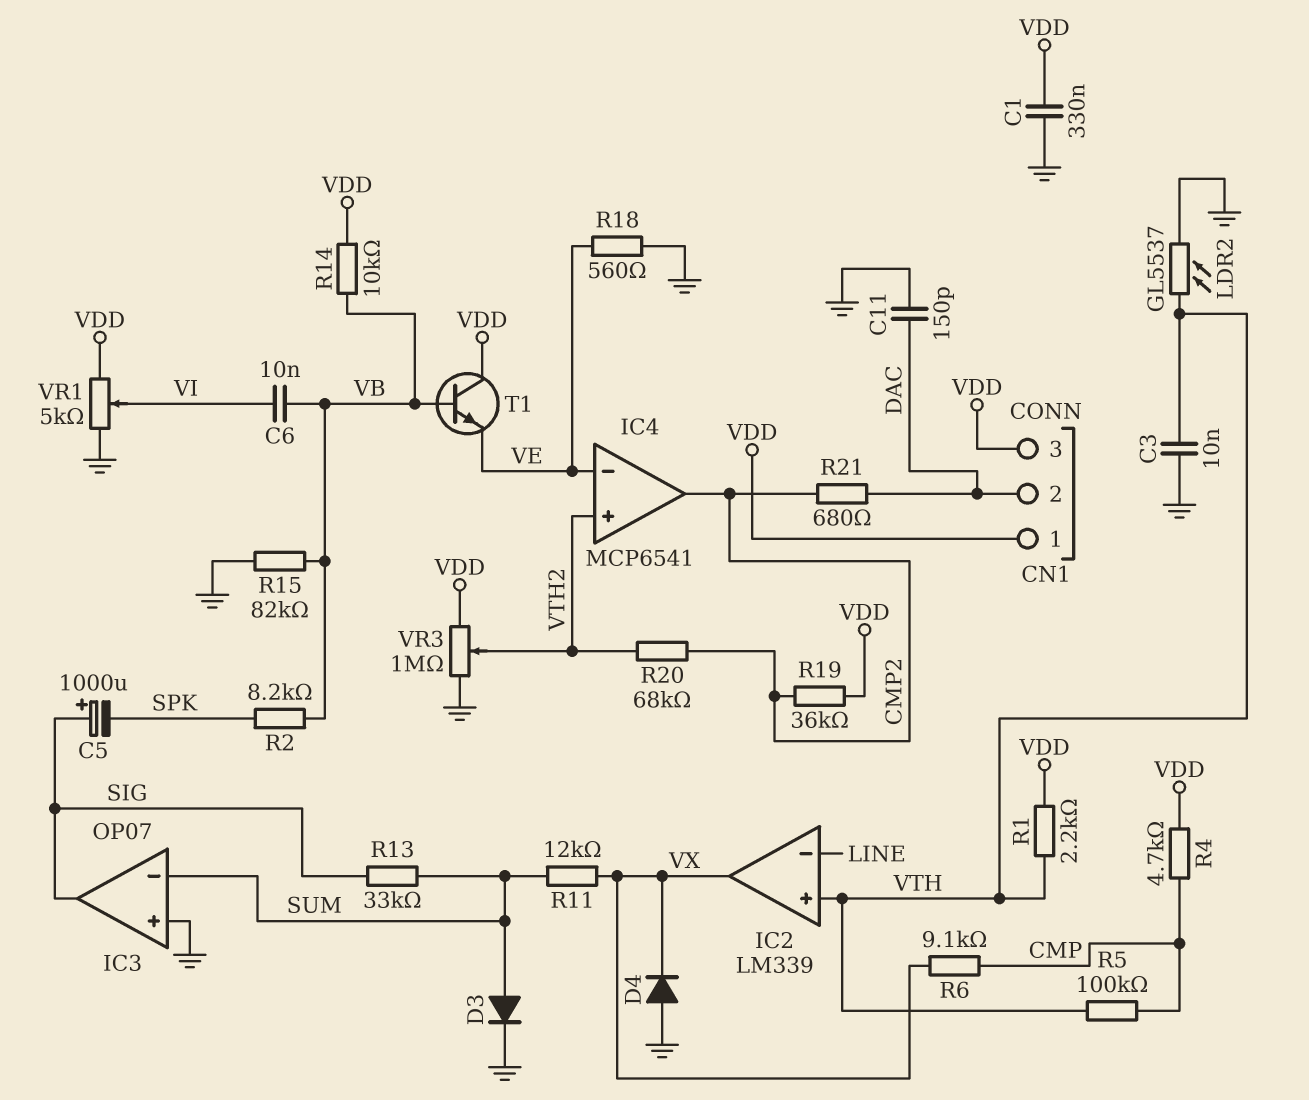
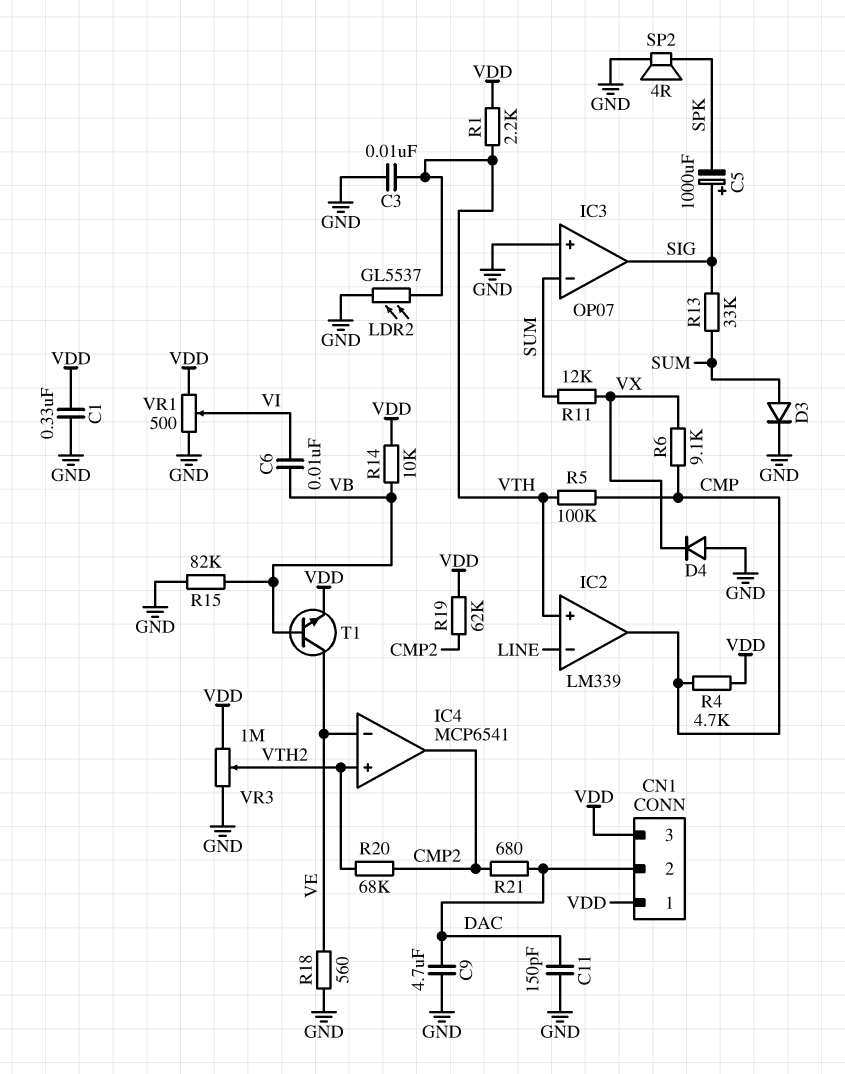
C9: none -> 4.7uF (DAC, GND)
IC2 pin out: VX -> CMP
R2: 8.2k (SPK, VB) -> none
R19: 36k (CMP2, VDD) -> 62k (CMP2, VDD)
SP2: none -> speaker 4R (GND, SPK)
T1: NPN (B VB, C VDD, E VE) -> NPN (B VB, C VE, E VDD)
VR1: 5k (GND, VDD, wiper VI) -> 500 (GND, VDD, wiper VI)

